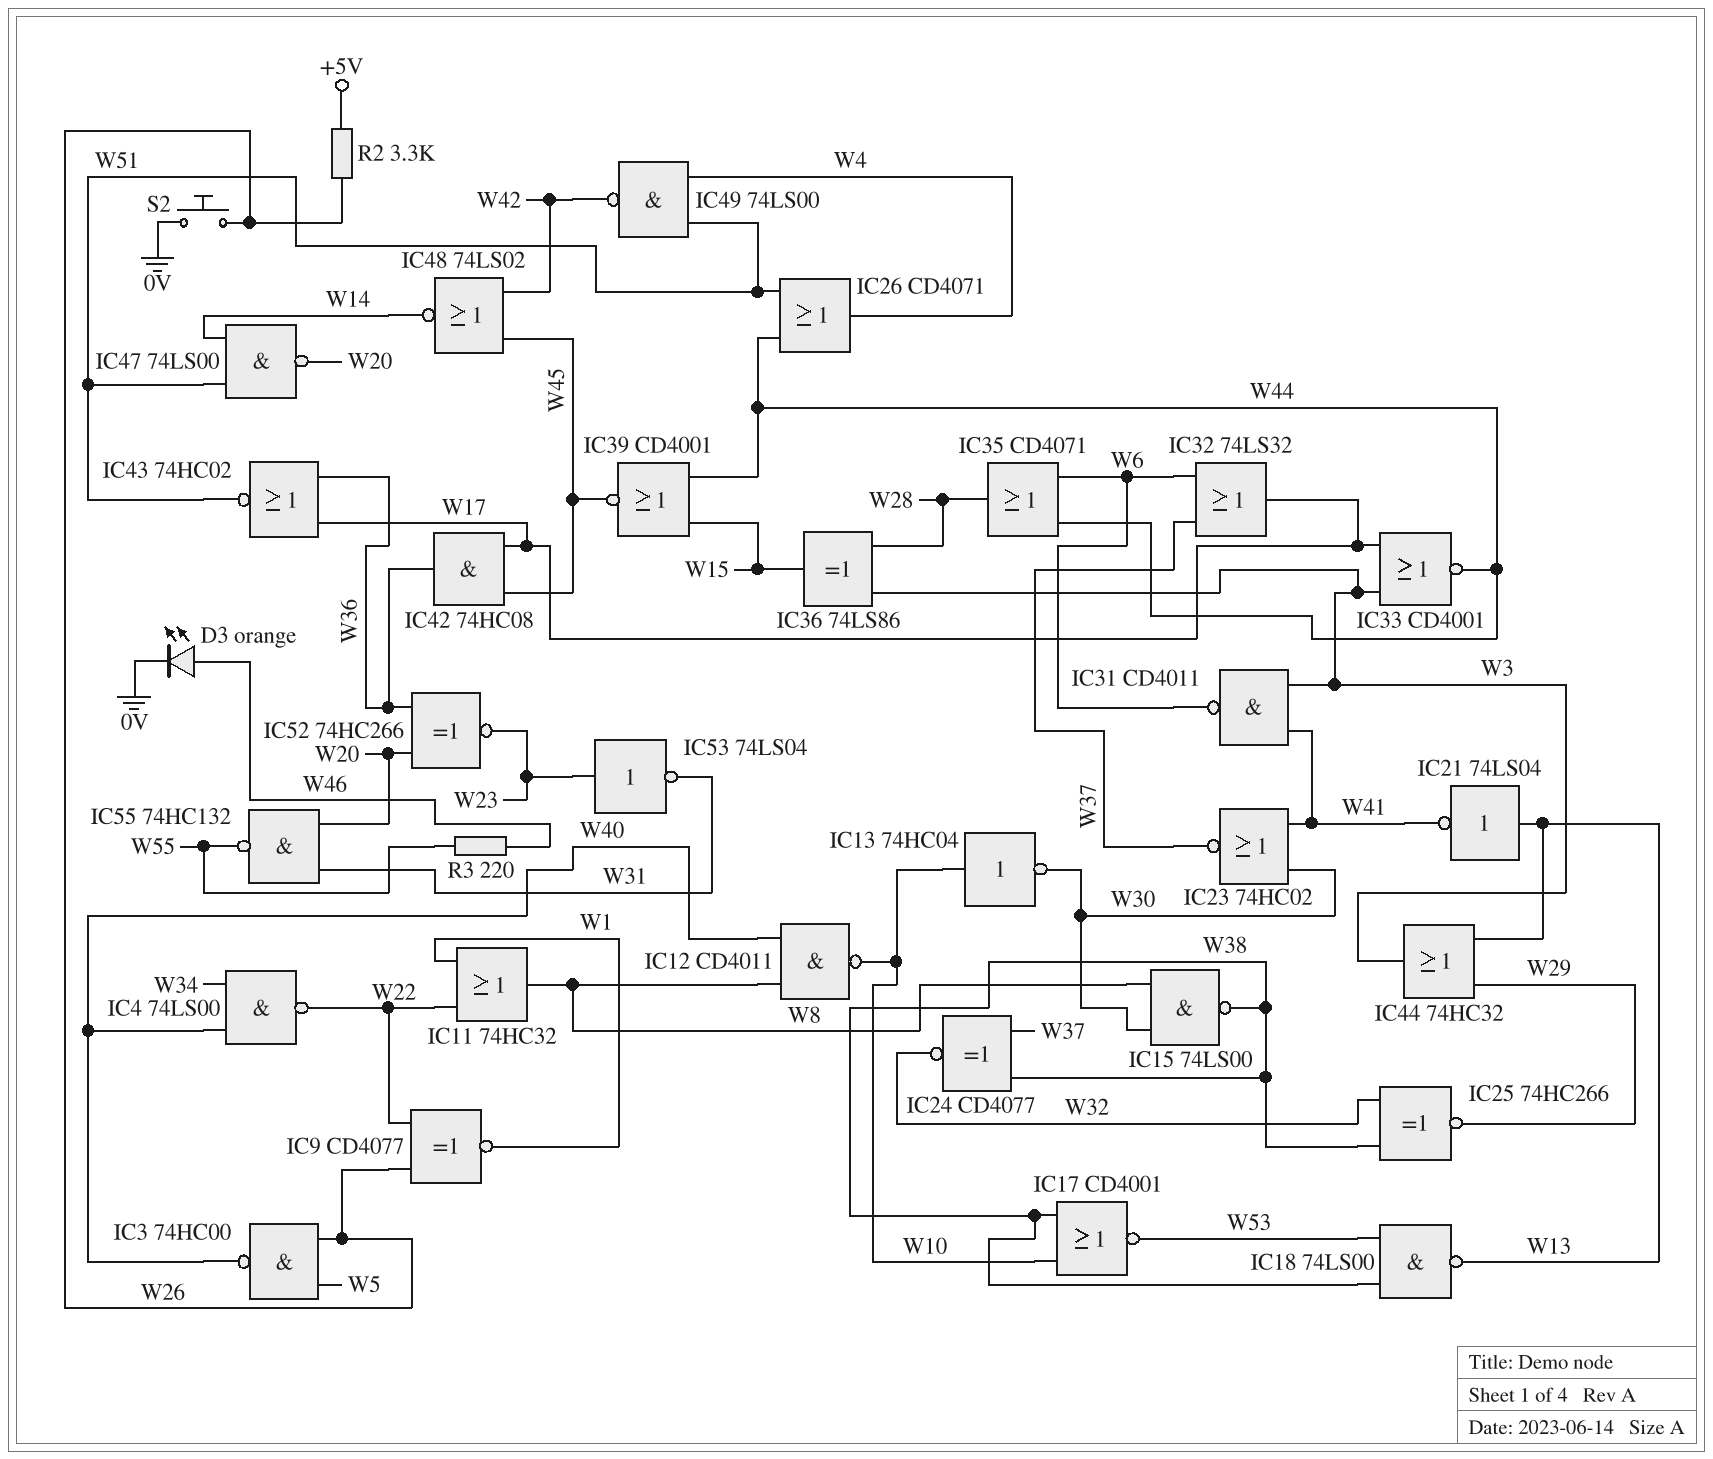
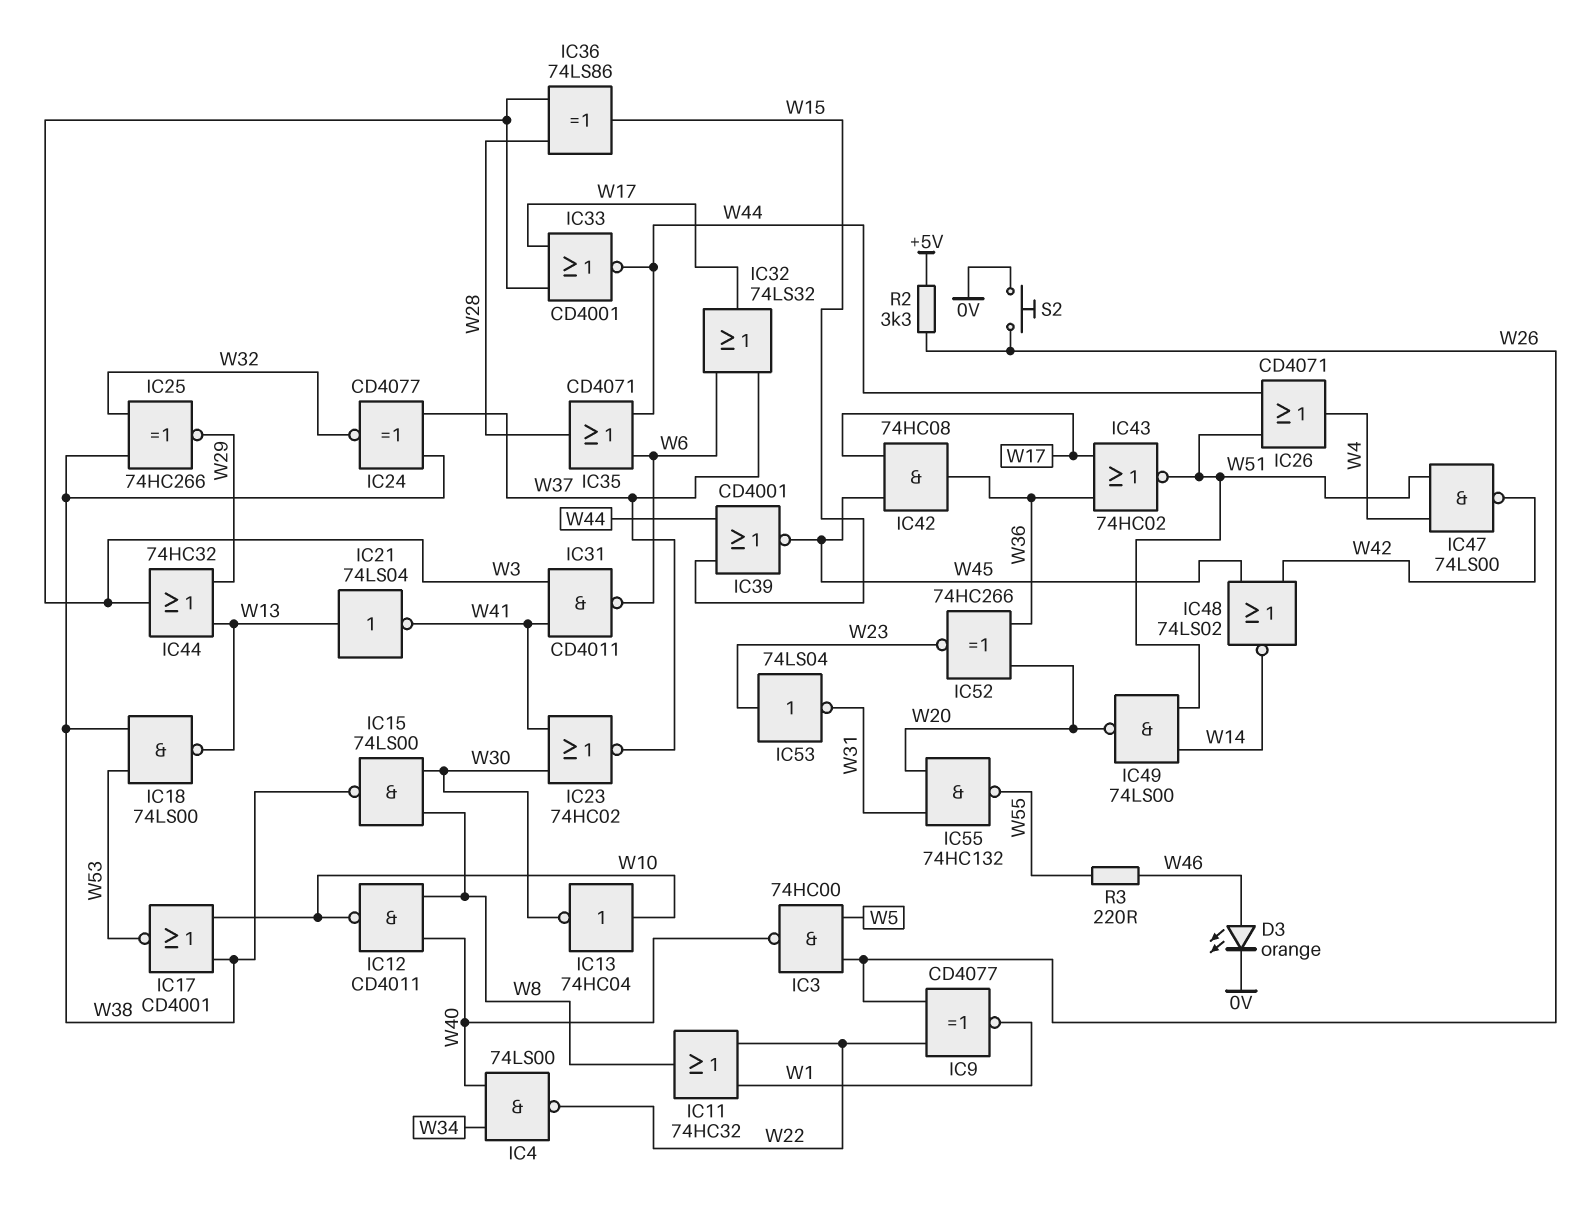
IC47: NAND 74LS00 (in W14, in W51, out W20) -> NAND 74LS00 (in W4, in W51, out W42)
IC49: NAND 74LS00 (in W4, in W51, out W42) -> NAND 74LS00 (in W14, in W51, out W20)

